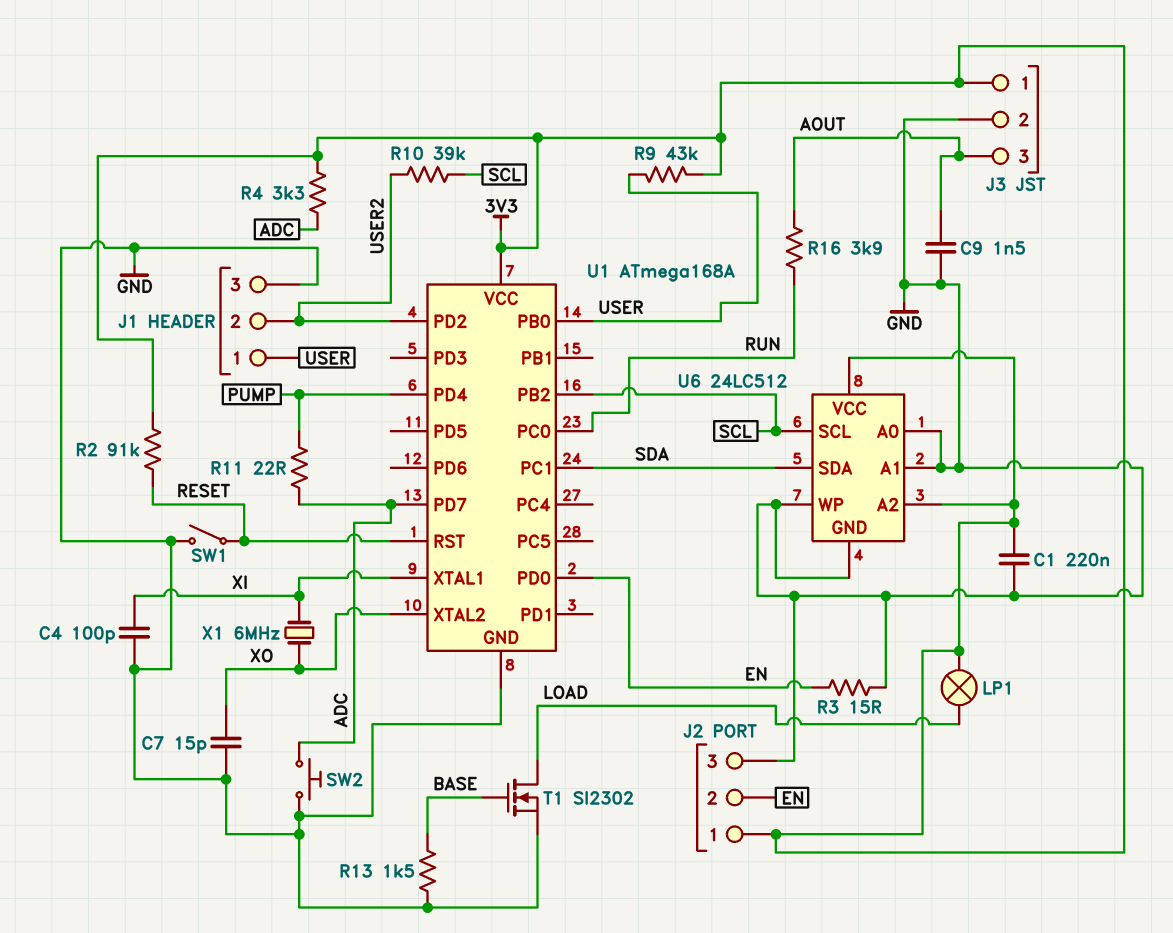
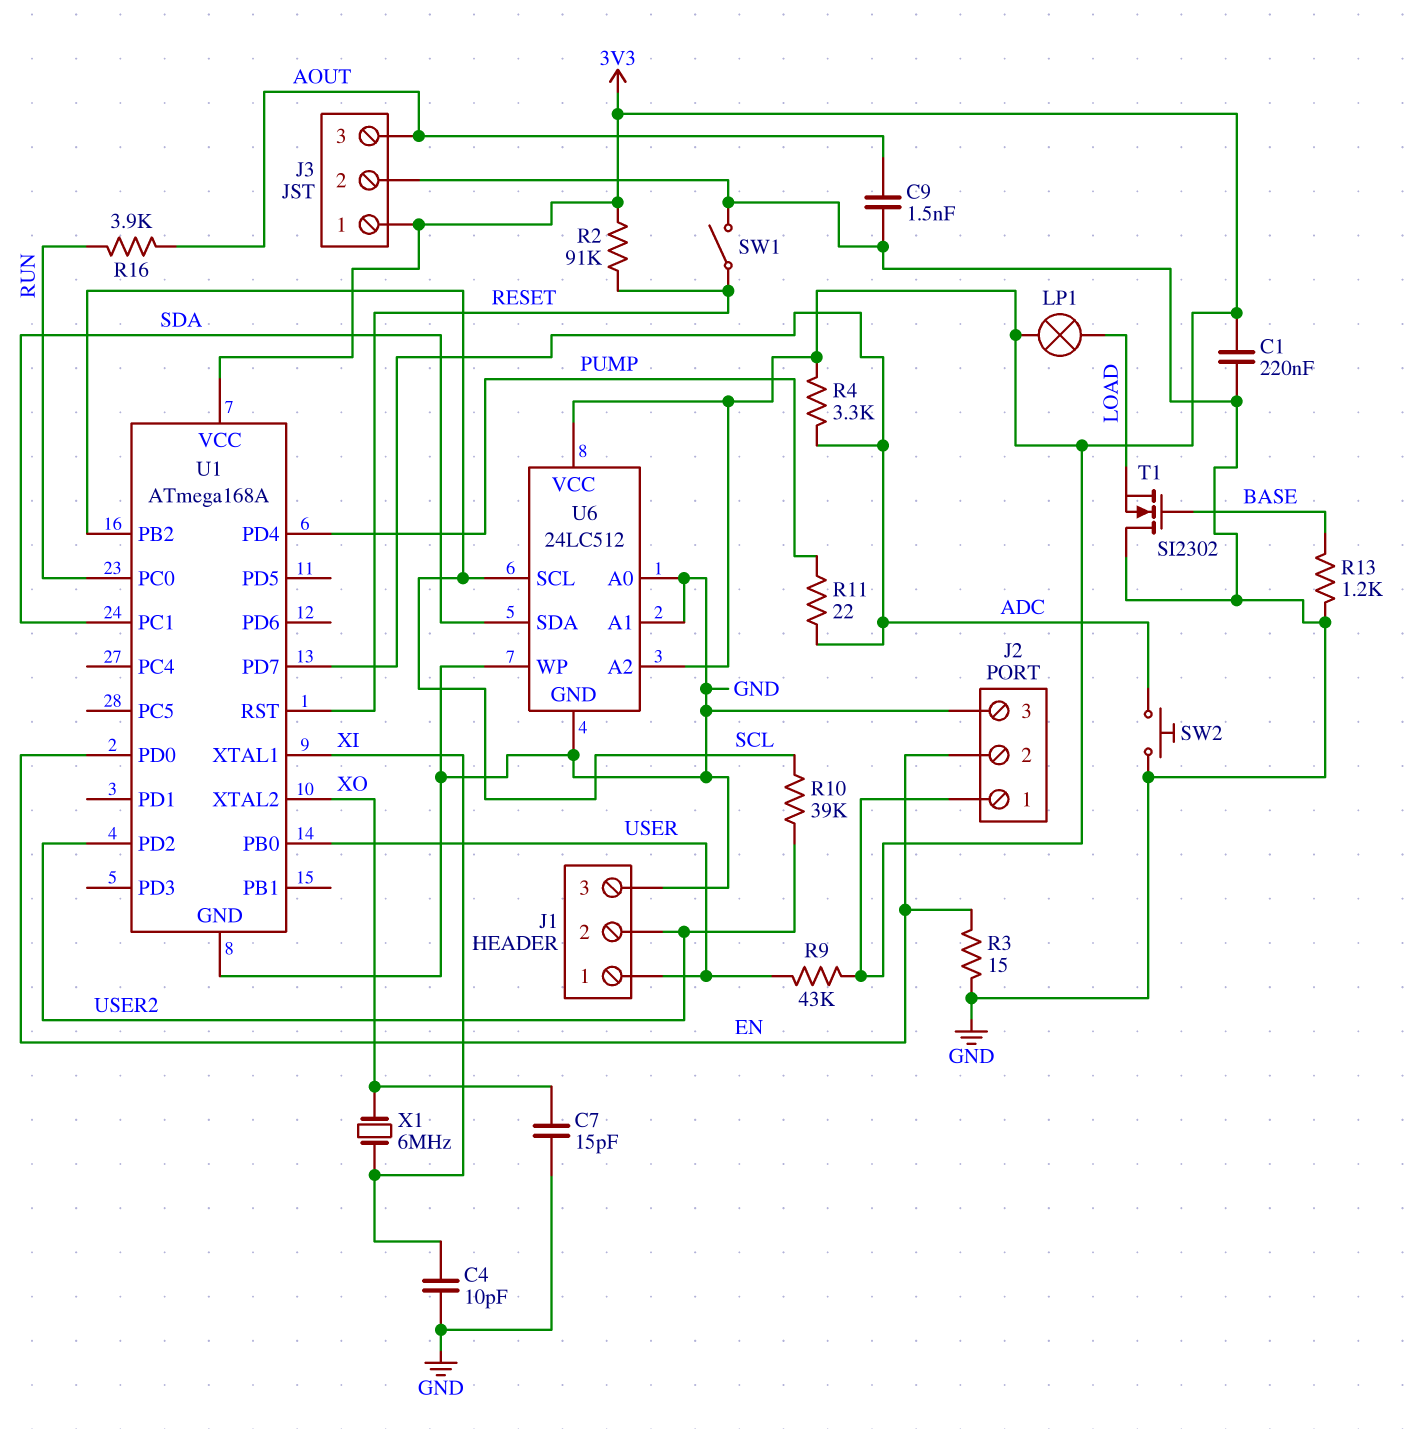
C4: 100pF (GND, XI) -> 10pF (GND, XI)
R13: 1.5k (BASE, GND) -> 1.2k (BASE, GND)
T1: NMOS SI2302 (G BASE, D LOAD, S GND) -> NMOS SI2302 (G BASE, D GND, S LOAD)

